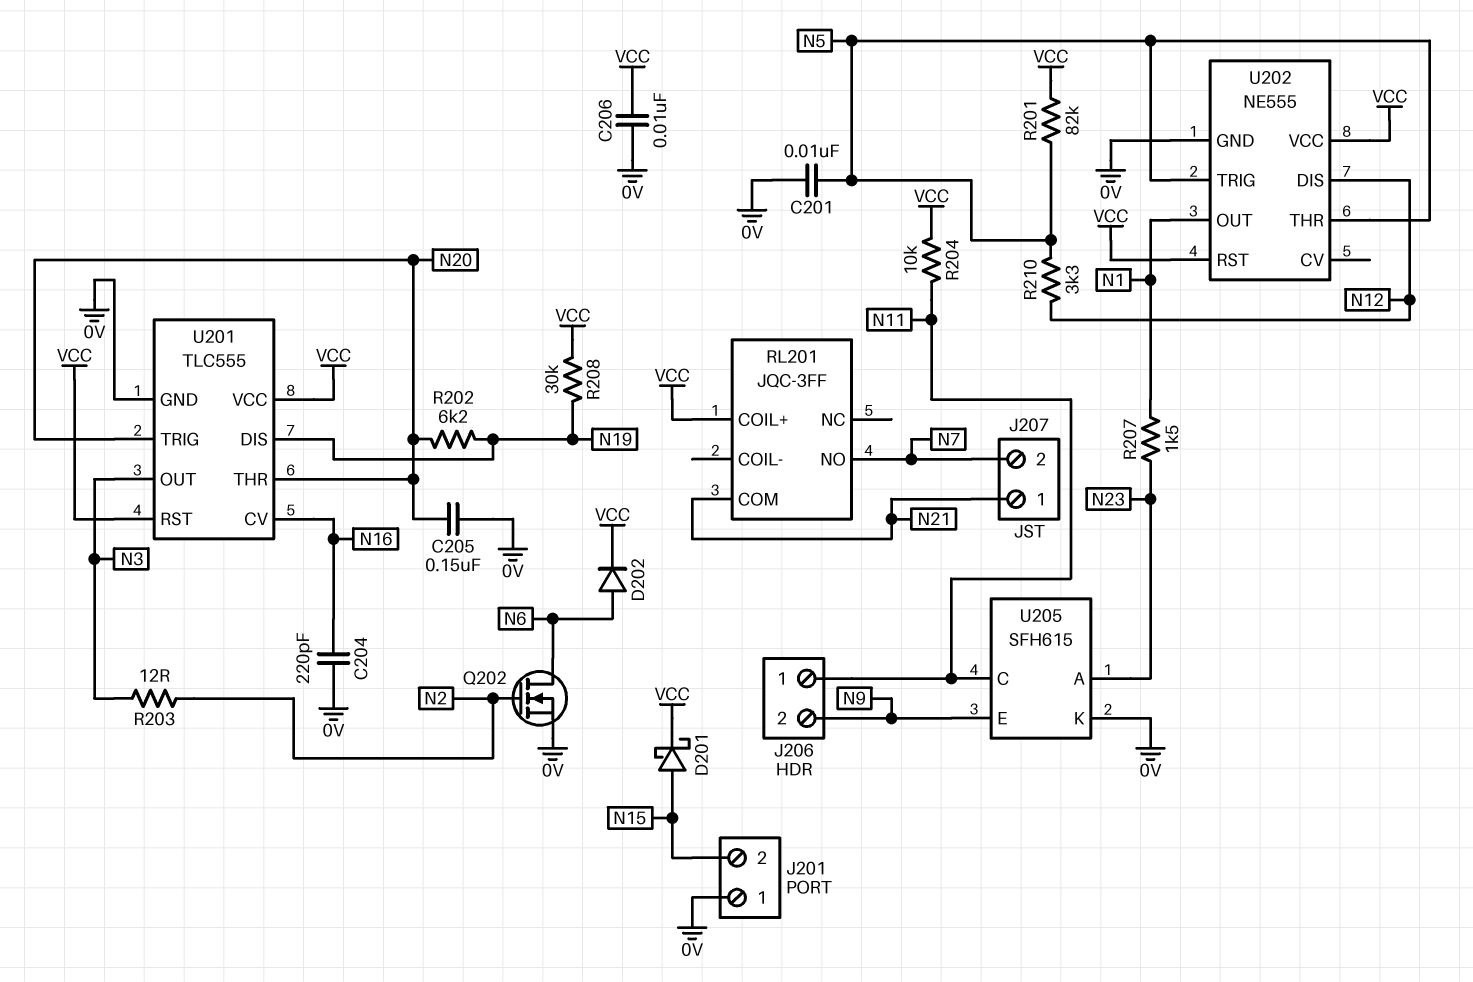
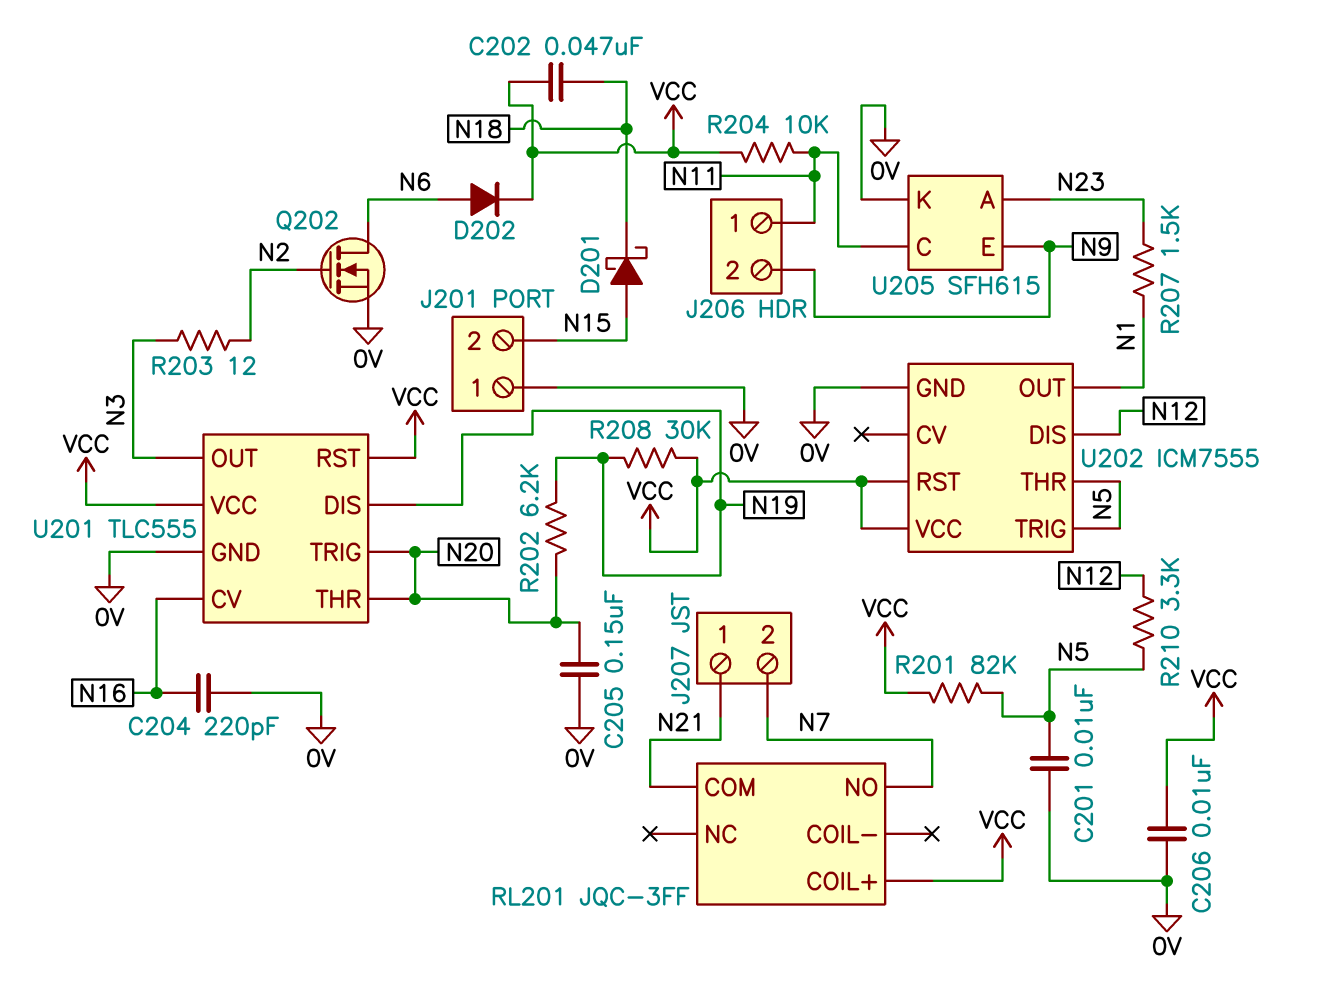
C202: none -> 47nF (N18, VCC)
D201: schottky (A N15, K VCC) -> schottky (A N15, K N18)
U202: NE555 -> ICM7555

